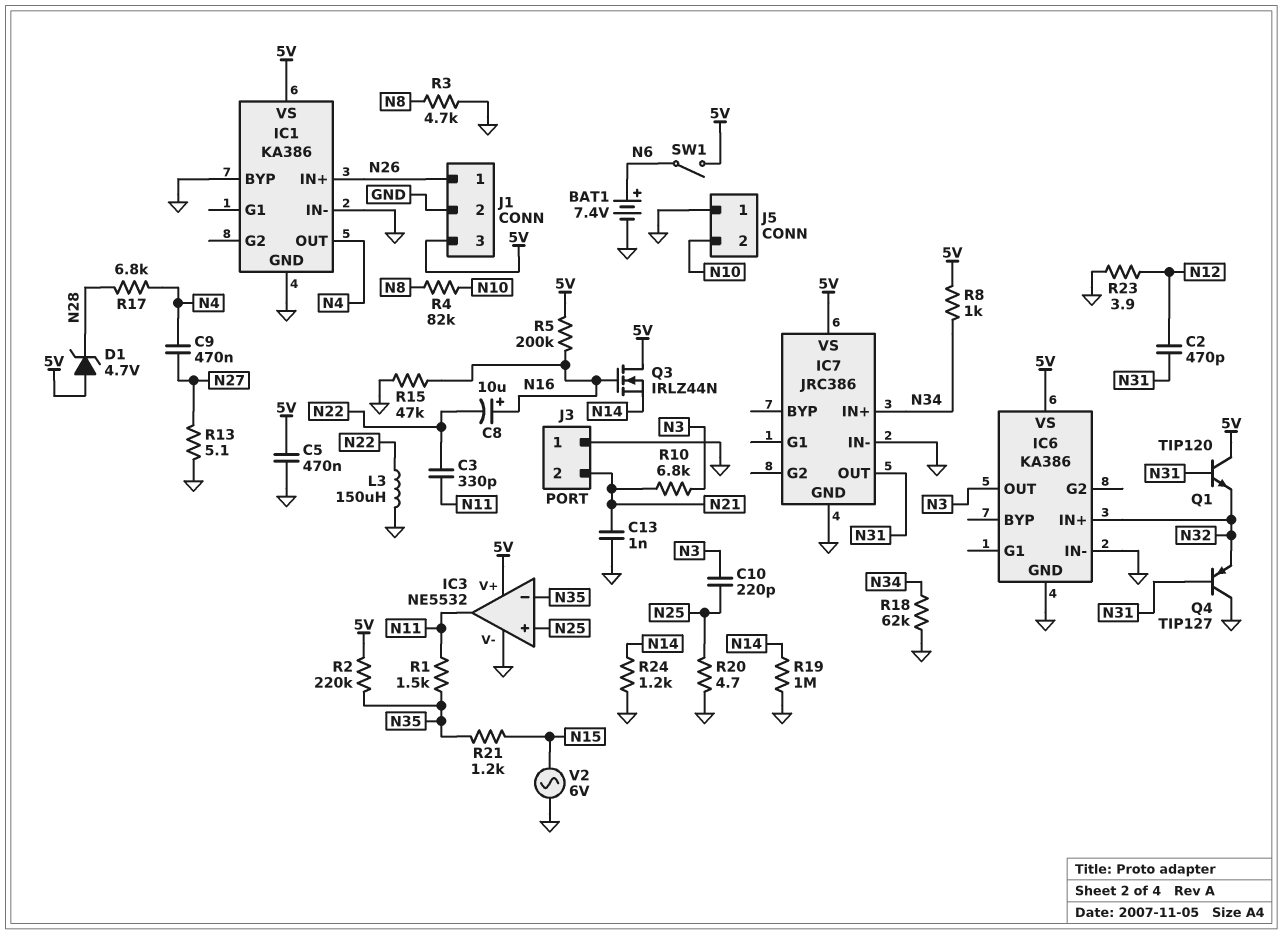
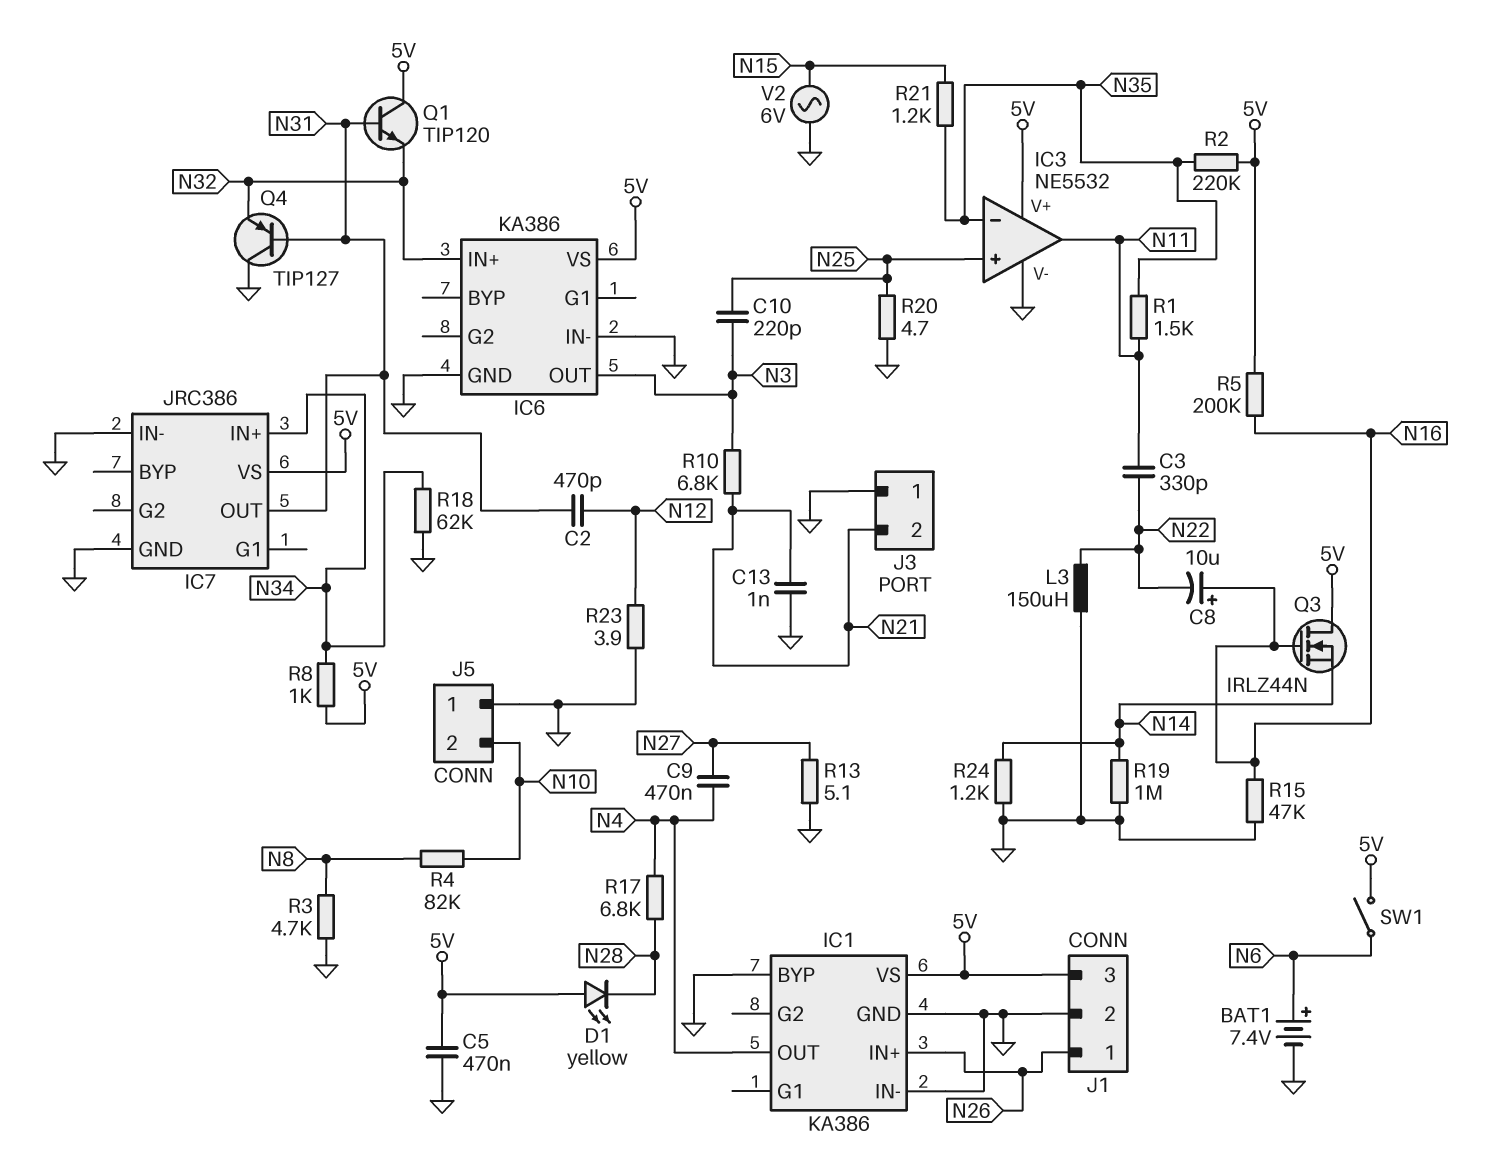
D1: zener 4.7V (A 5V, K N28) -> LED yellow (A 5V, K N28)

